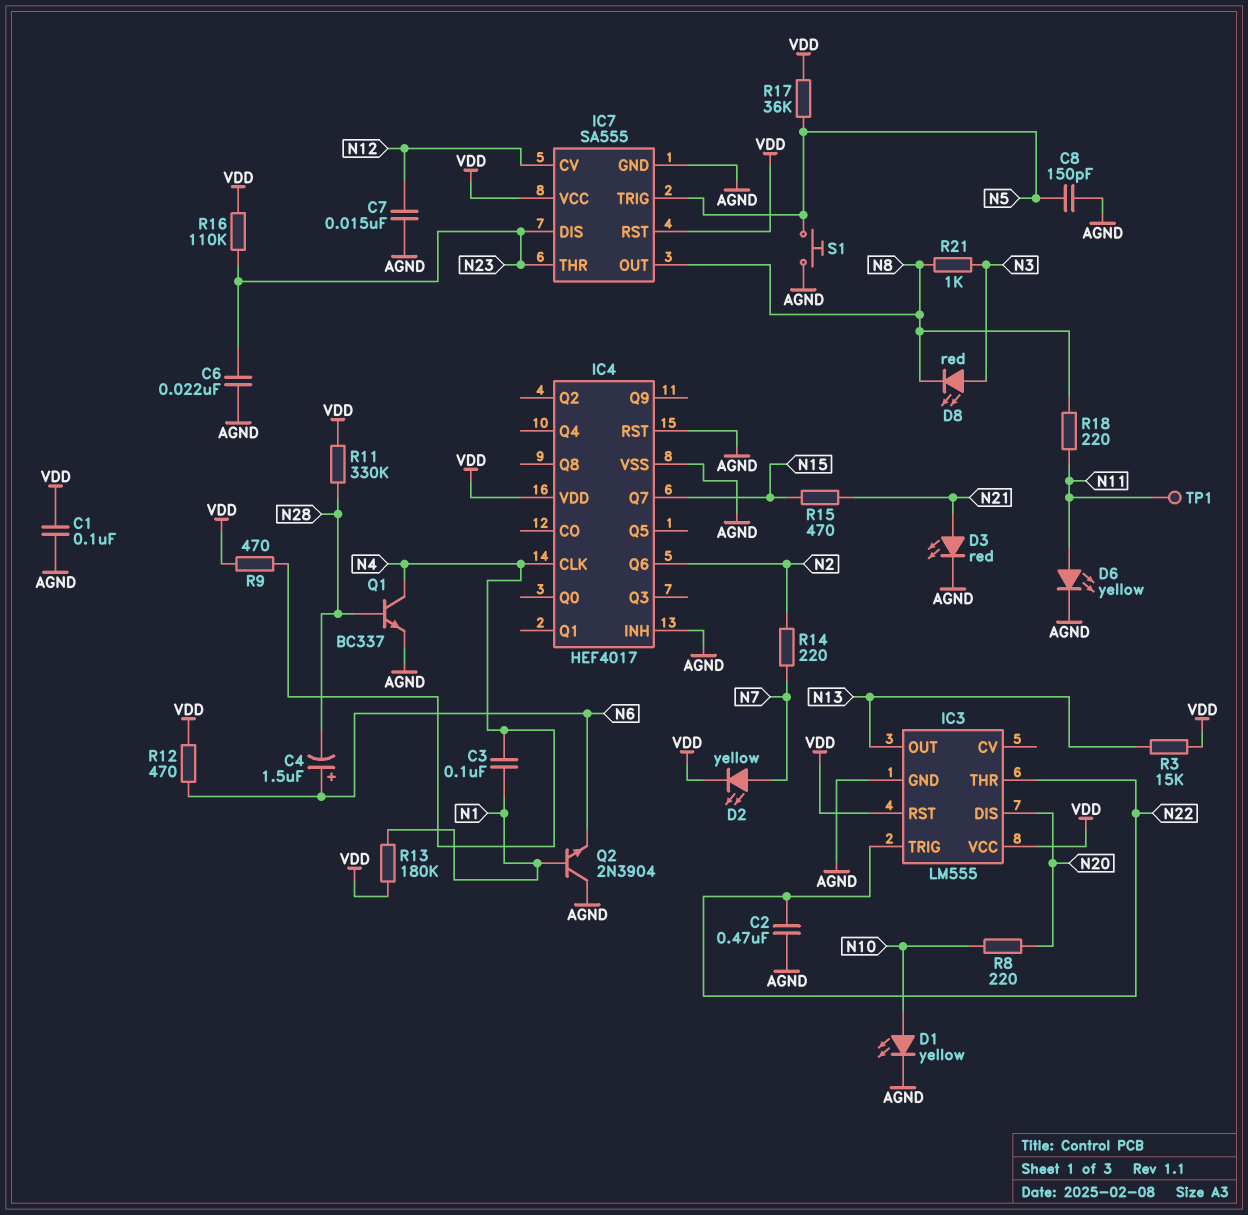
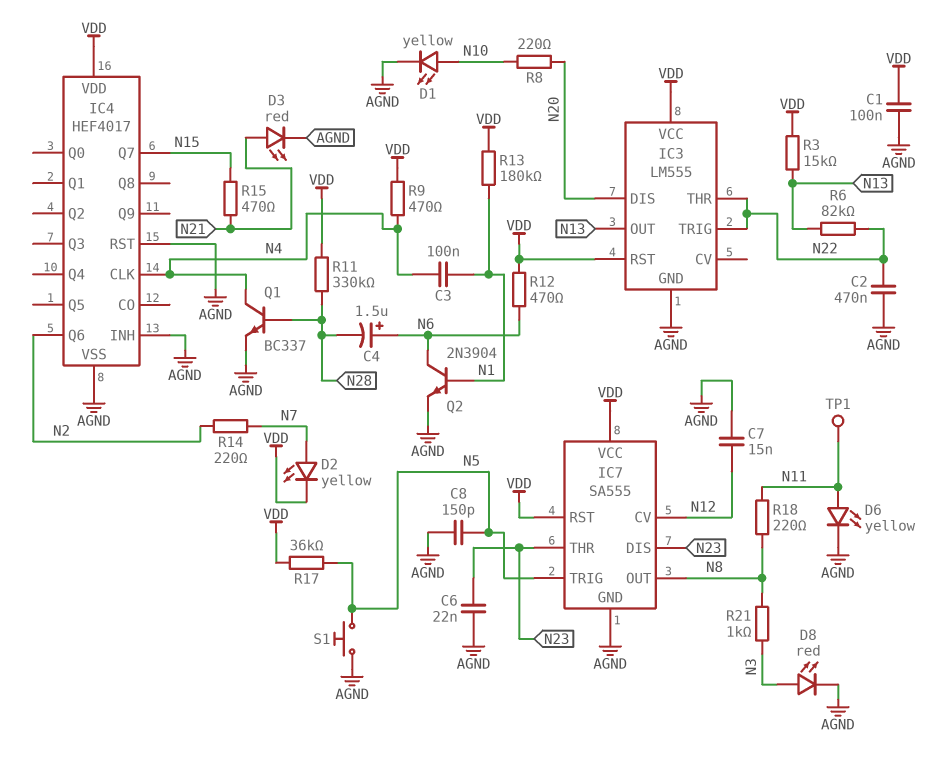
D8: LED red (A N3, K N8) -> LED red (A N3, K AGND)
Q2: NPN 2N3904 (B N1, C AGND, E N6) -> NPN 2N3904 (B N1, C N6, E AGND)
R6: none -> 82k (N13, N22)
R16: 110k (N23, VDD) -> none

